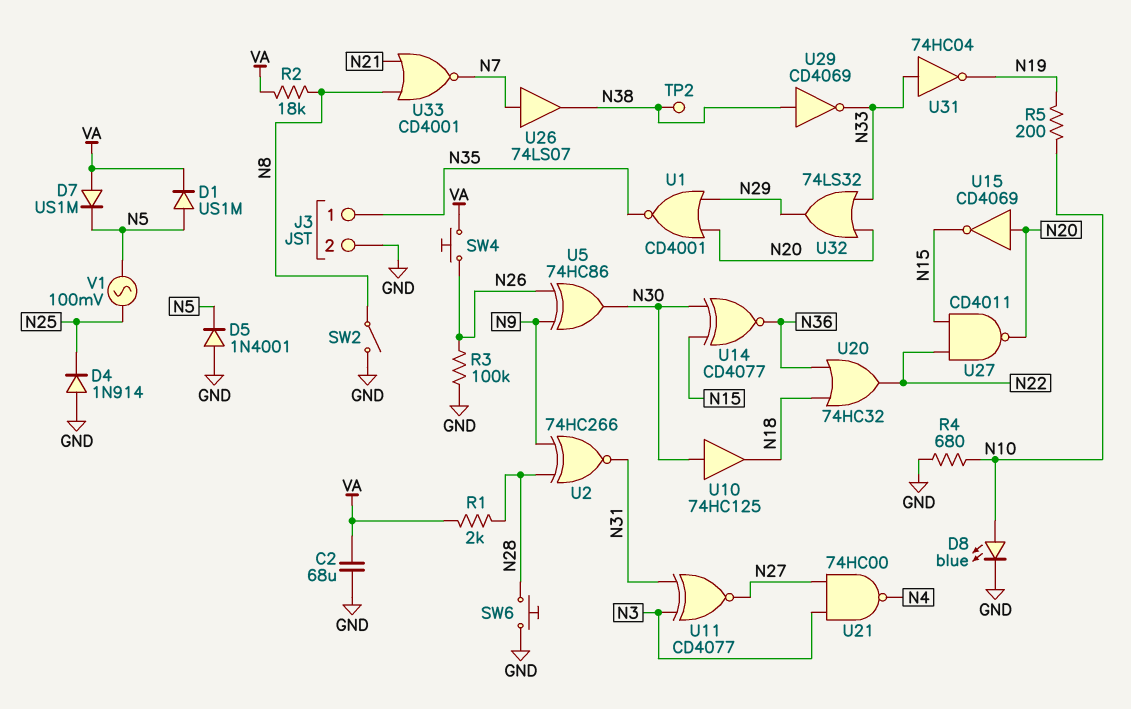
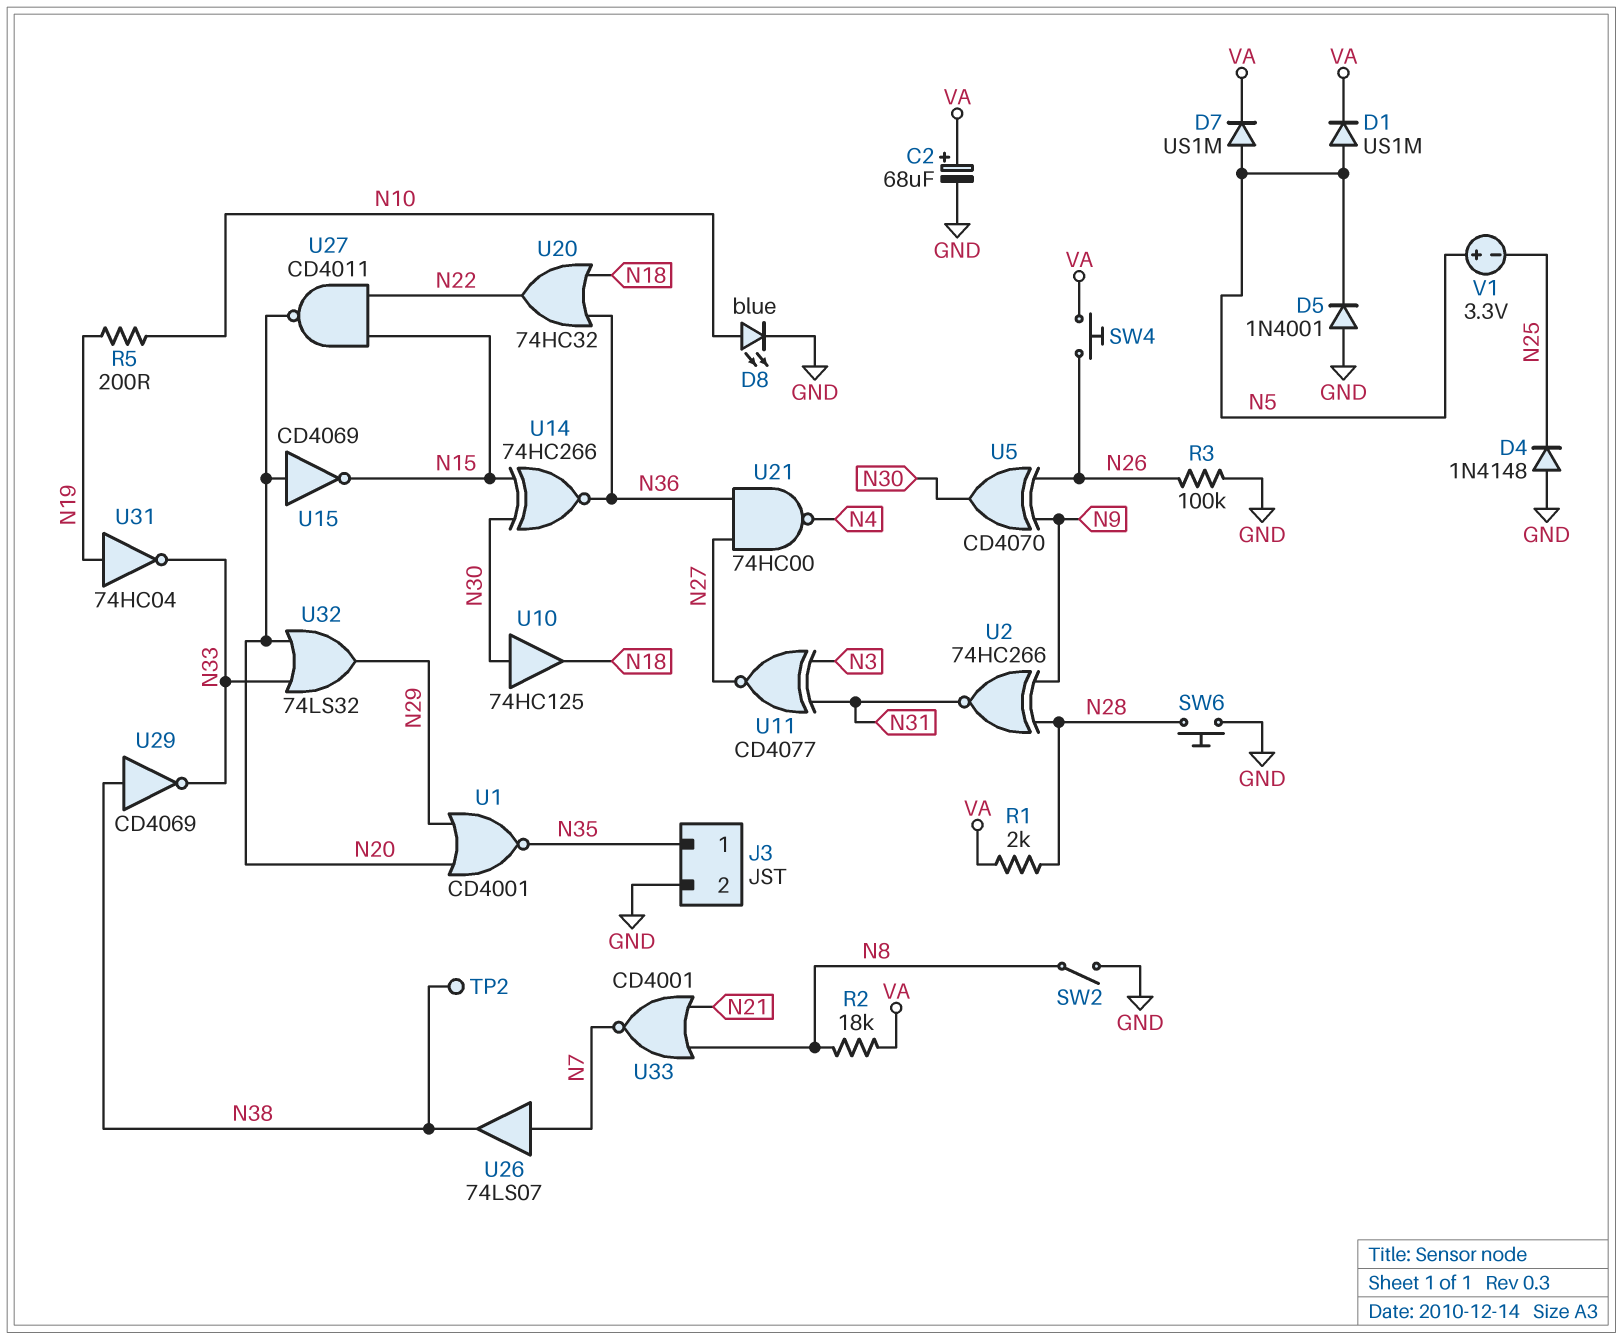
C2: 68uF (GND, VA) -> 68uF (plus VA, minus GND)
D4: diode 1N914 (A GND, K N25) -> diode 1N4148 (A GND, K N25)
D7: diode US1M (A VA, K N5) -> diode US1M (A N5, K VA)
R4: 680 (GND, N10) -> none
U5: XOR 74HC86 (in N9, in N26, out N30) -> XOR CD4070 (in N9, in N26, out N30)
U14: XNOR CD4077 (in N15, in N30, out N36) -> XNOR 74HC266 (in N15, in N30, out N36)
U21: NAND 74HC00 (in N3, in N27, out N4) -> NAND 74HC00 (in N27, in N36, out N4)
U31: NOT 74HC04 (in N33, out N19) -> NOT 74HC04 (in N19, out N33)
V1: AC 100mV (N5, N25) -> 3.3V (plus N5, minus N25)

